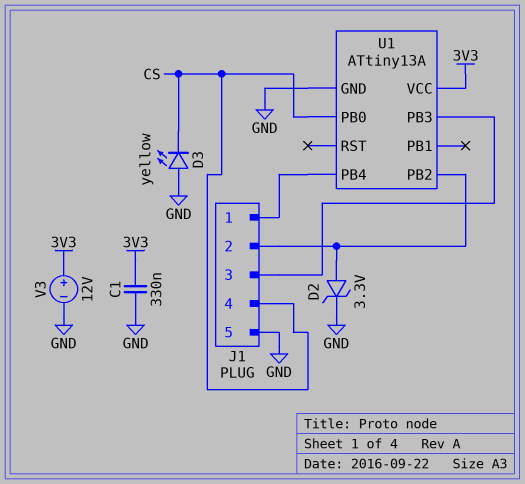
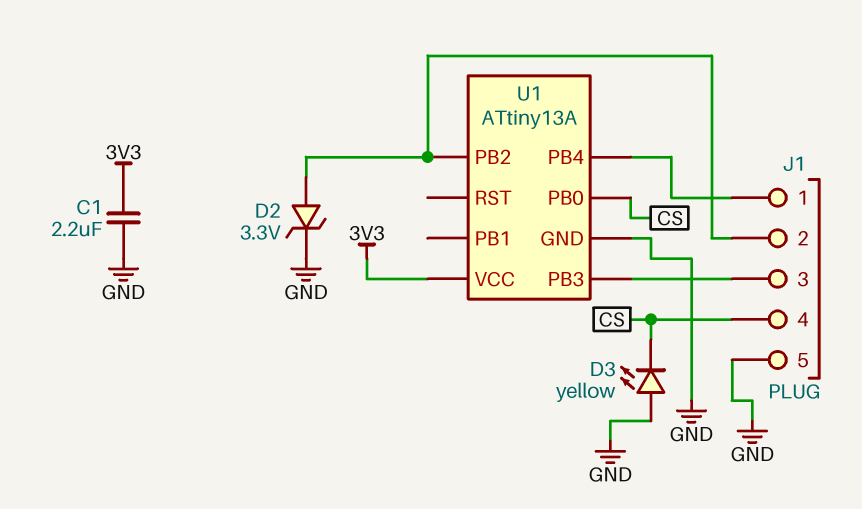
C1: 330nF (3V3, GND) -> 2.2uF (3V3, GND)
V3: 12V (plus 3V3, minus GND) -> none

